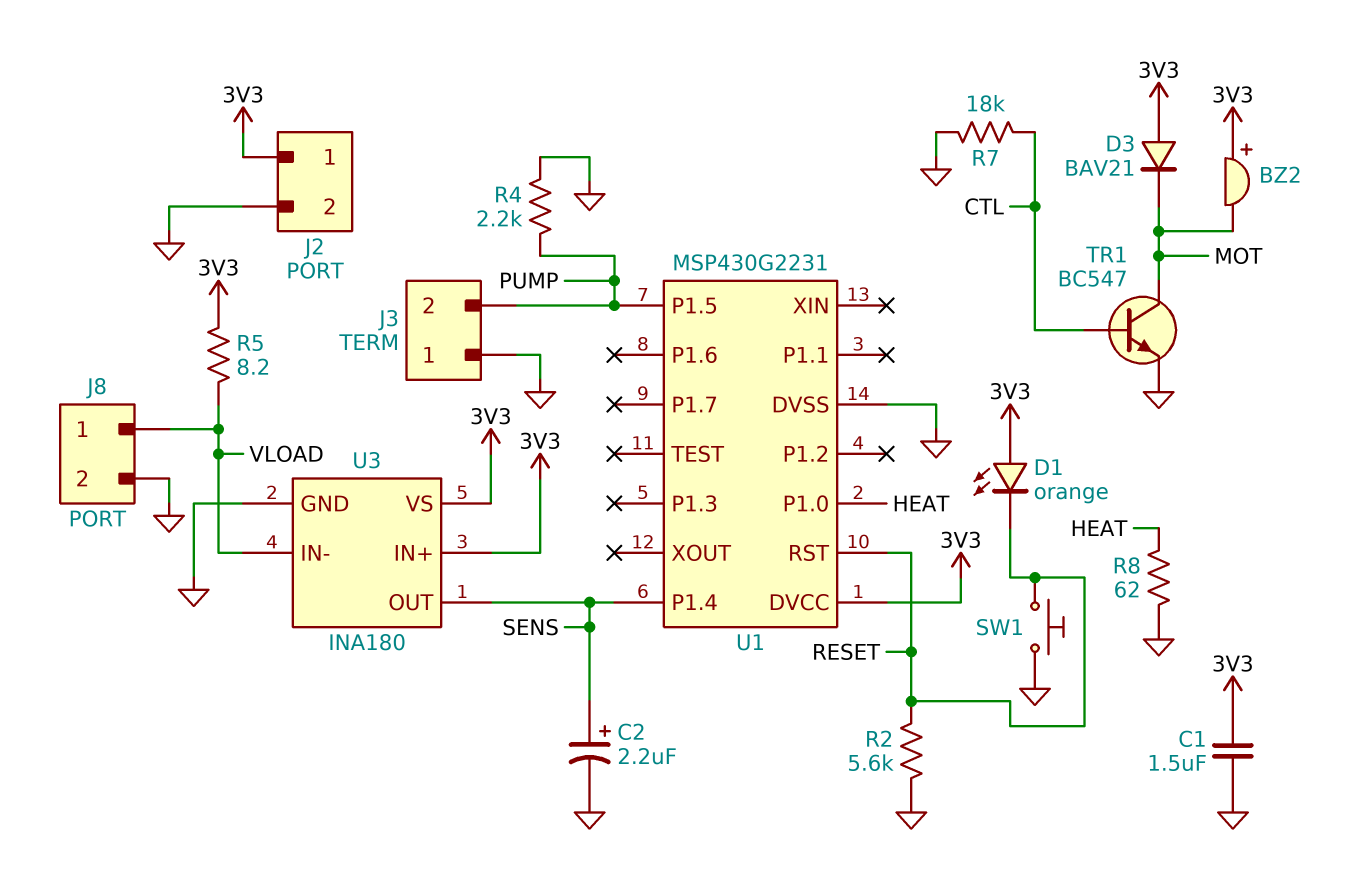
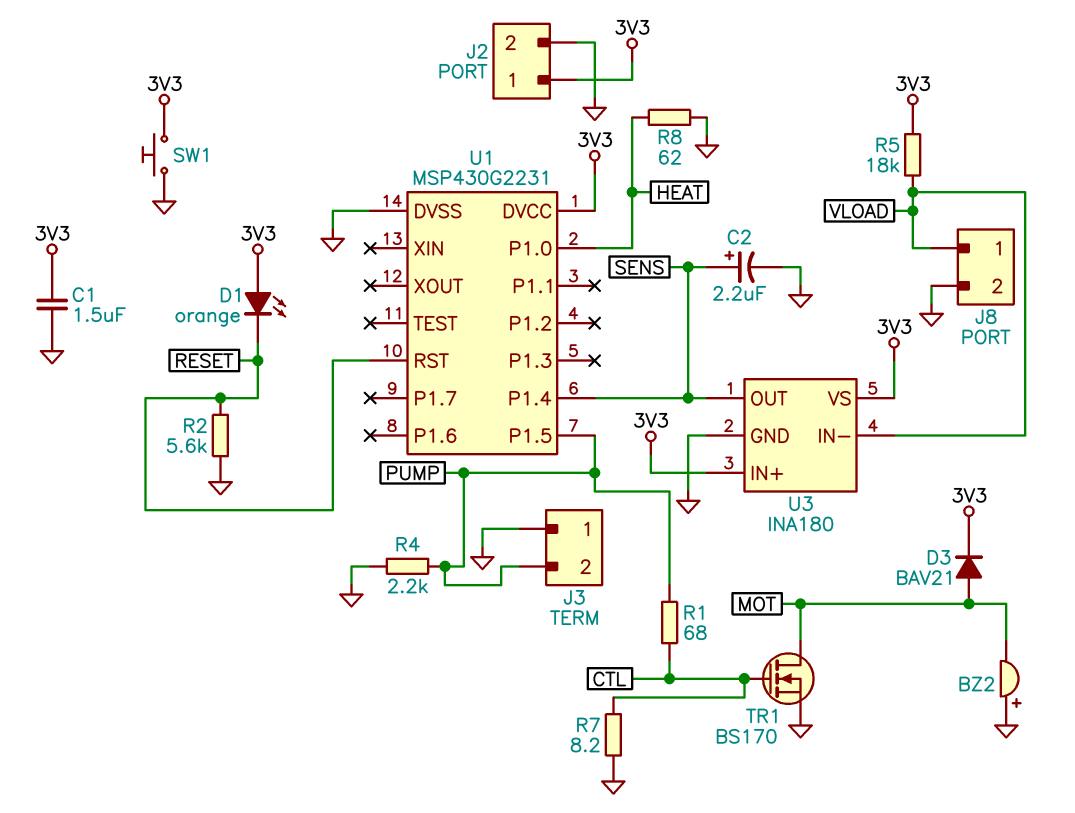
BZ2: buzzer (plus 3V3, minus MOT) -> buzzer (plus GND, minus MOT)
D3: diode BAV21 (A 3V3, K MOT) -> diode BAV21 (A MOT, K 3V3)
R1: none -> 68 (CTL, PUMP)
R5: 8.2 (3V3, VLOAD) -> 18k (3V3, VLOAD)
R7: 18k (CTL, GND) -> 8.2 (CTL, GND)
SW1: button (GND, RESET) -> button (3V3, GND)
TR1: NPN BC547 (B CTL, C MOT, E GND) -> NMOS BS170 (G CTL, D MOT, S GND)

